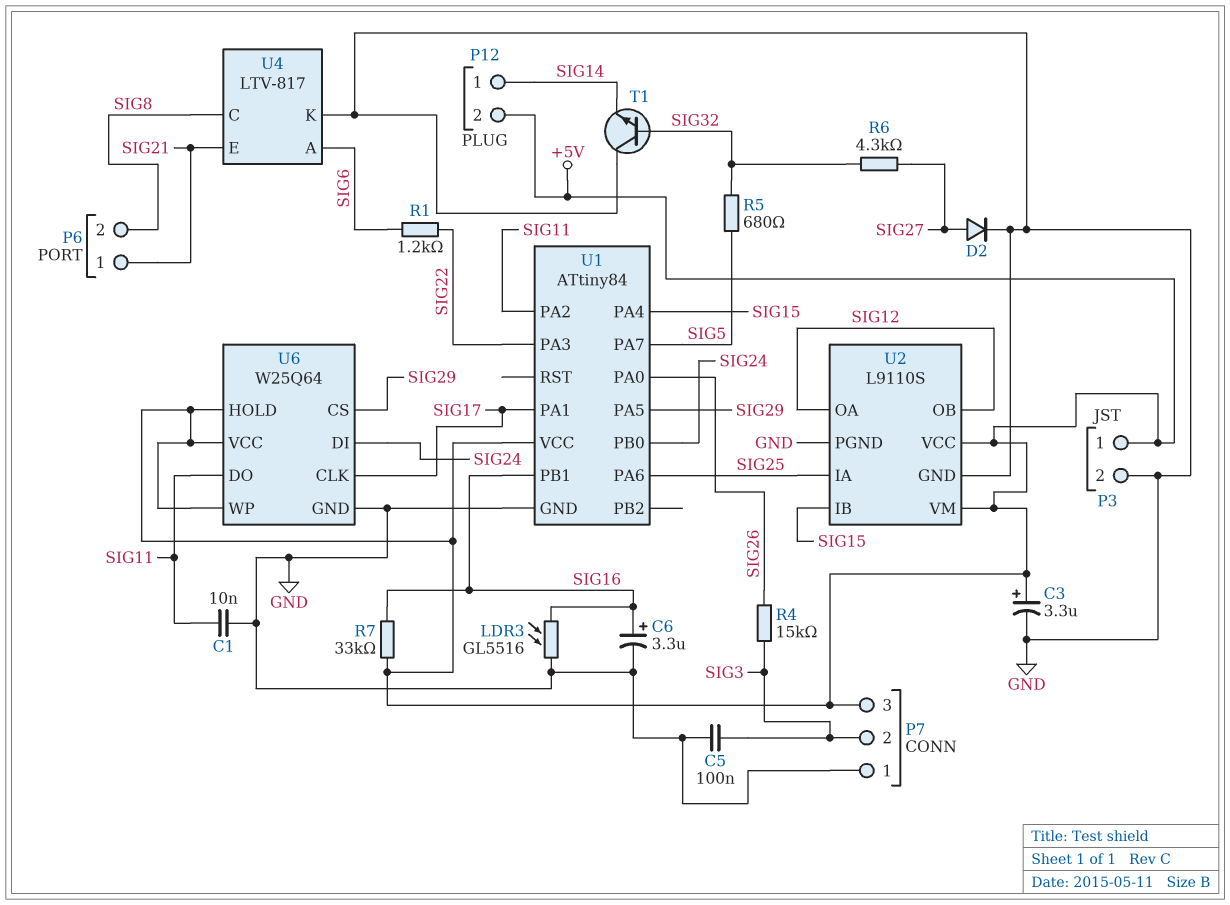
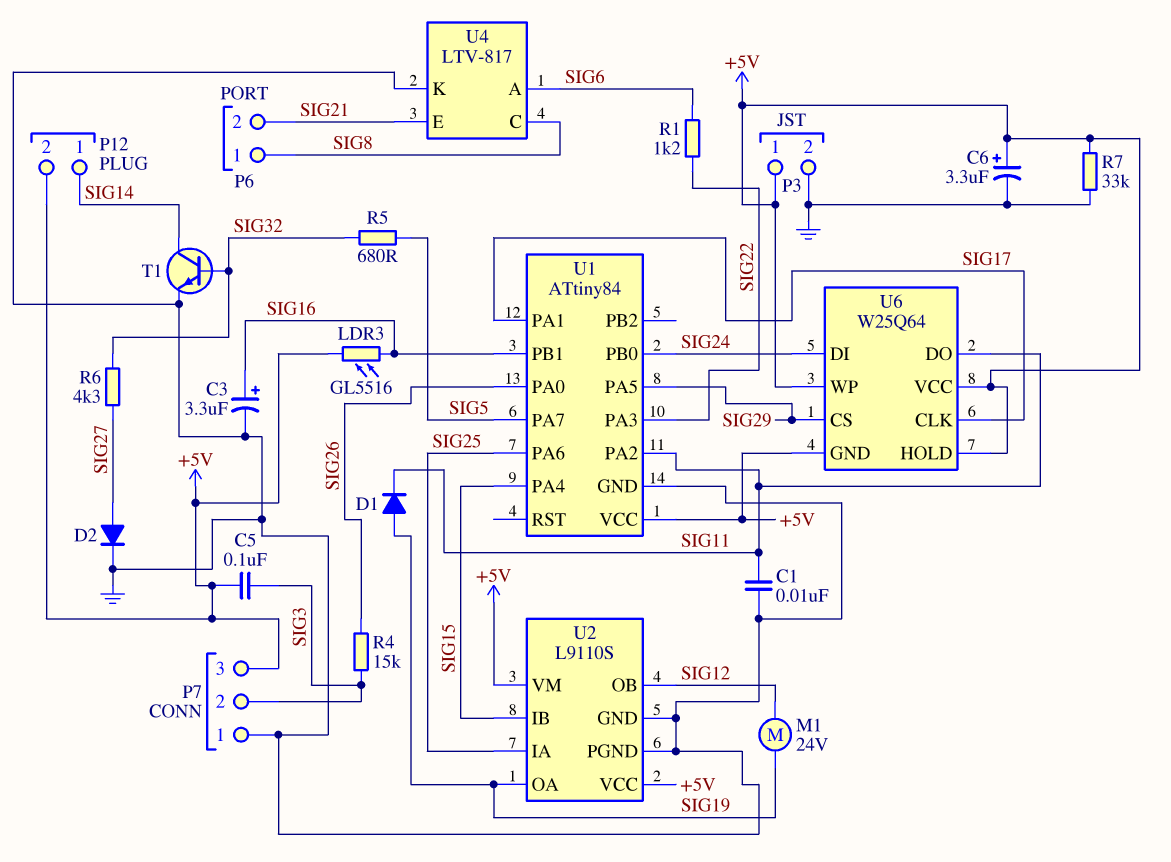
C3: 3.3uF (plus +5V, minus GND) -> 3.3uF (plus SIG16, minus GND)
C5: 100nF (GND, SIG3) -> 100nF (+5V, SIG3)
C6: 3.3uF (plus SIG16, minus GND) -> 3.3uF (plus +5V, minus GND)
D1: none -> diode (A SIG19, K SIG11)
LDR3: GL5516 (GND, SIG16) -> GL5516 (+5V, SIG16)
M1: none -> motor 24V (SIG12, SIG19)
P6 pin 1: SIG21 -> SIG8
P6 pin 2: SIG8 -> SIG21
R7: 33k (+5V, SIG16) -> 33k (+5V, GND)
T1: NPN (B SIG32, C GND, E SIG14) -> NPN (B SIG32, C SIG14, E GND)
U2 pin OA: SIG12 -> SIG19
U6 pin GND: GND -> +5V

